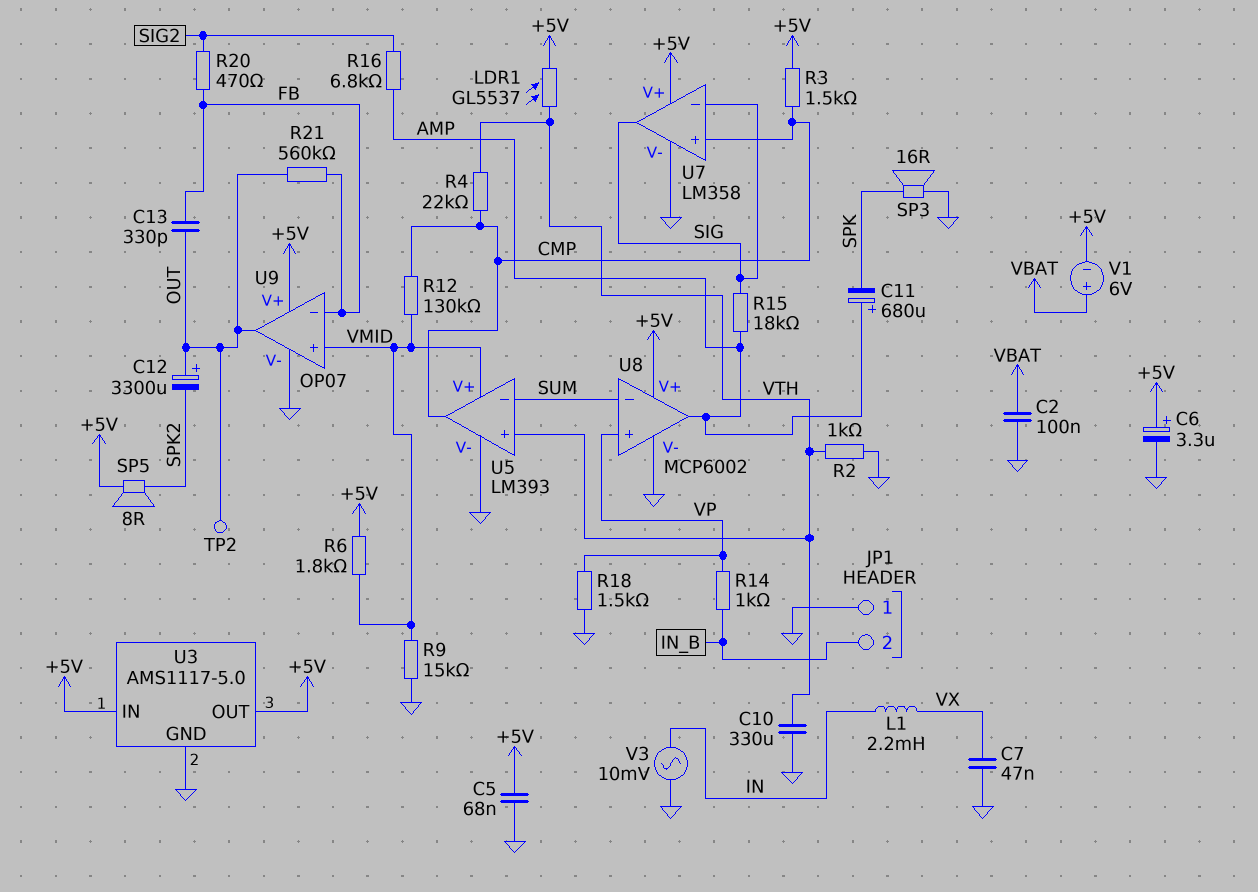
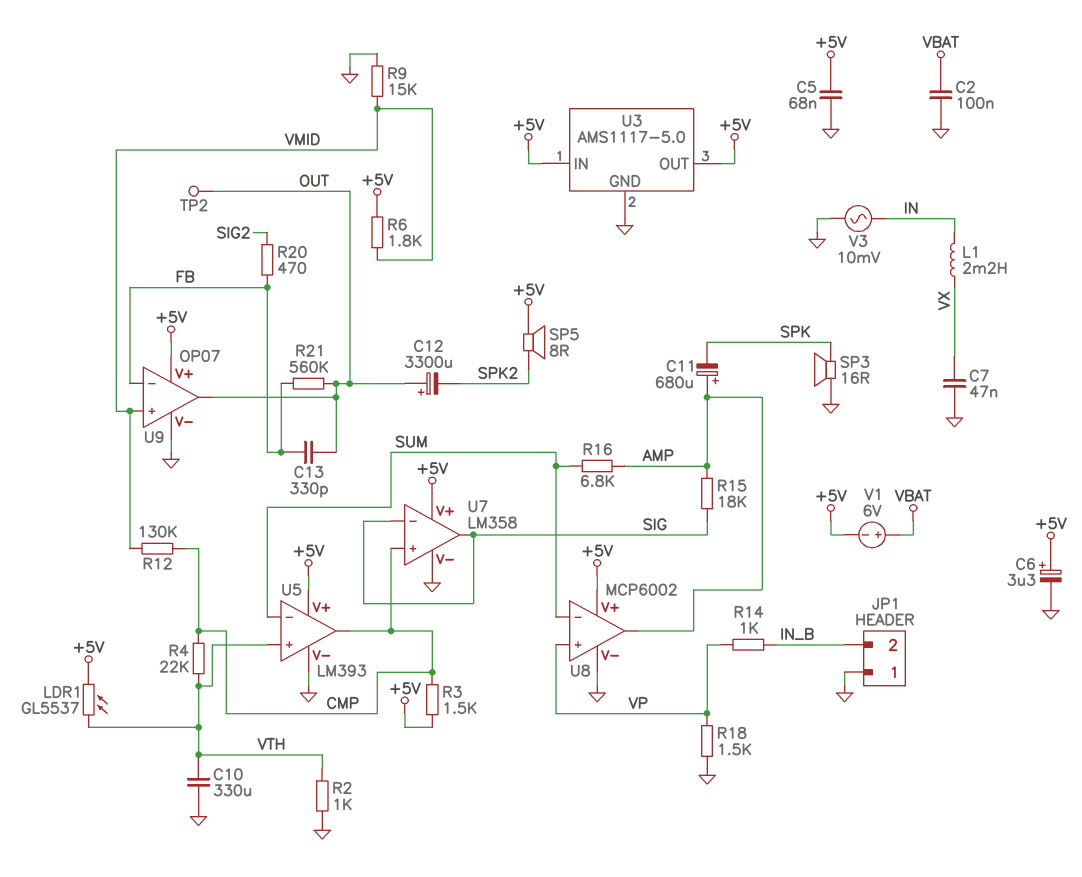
R16: 6.8k (AMP, SIG2) -> 6.8k (AMP, SUM)
U5 pin V+: VMID -> +5V

